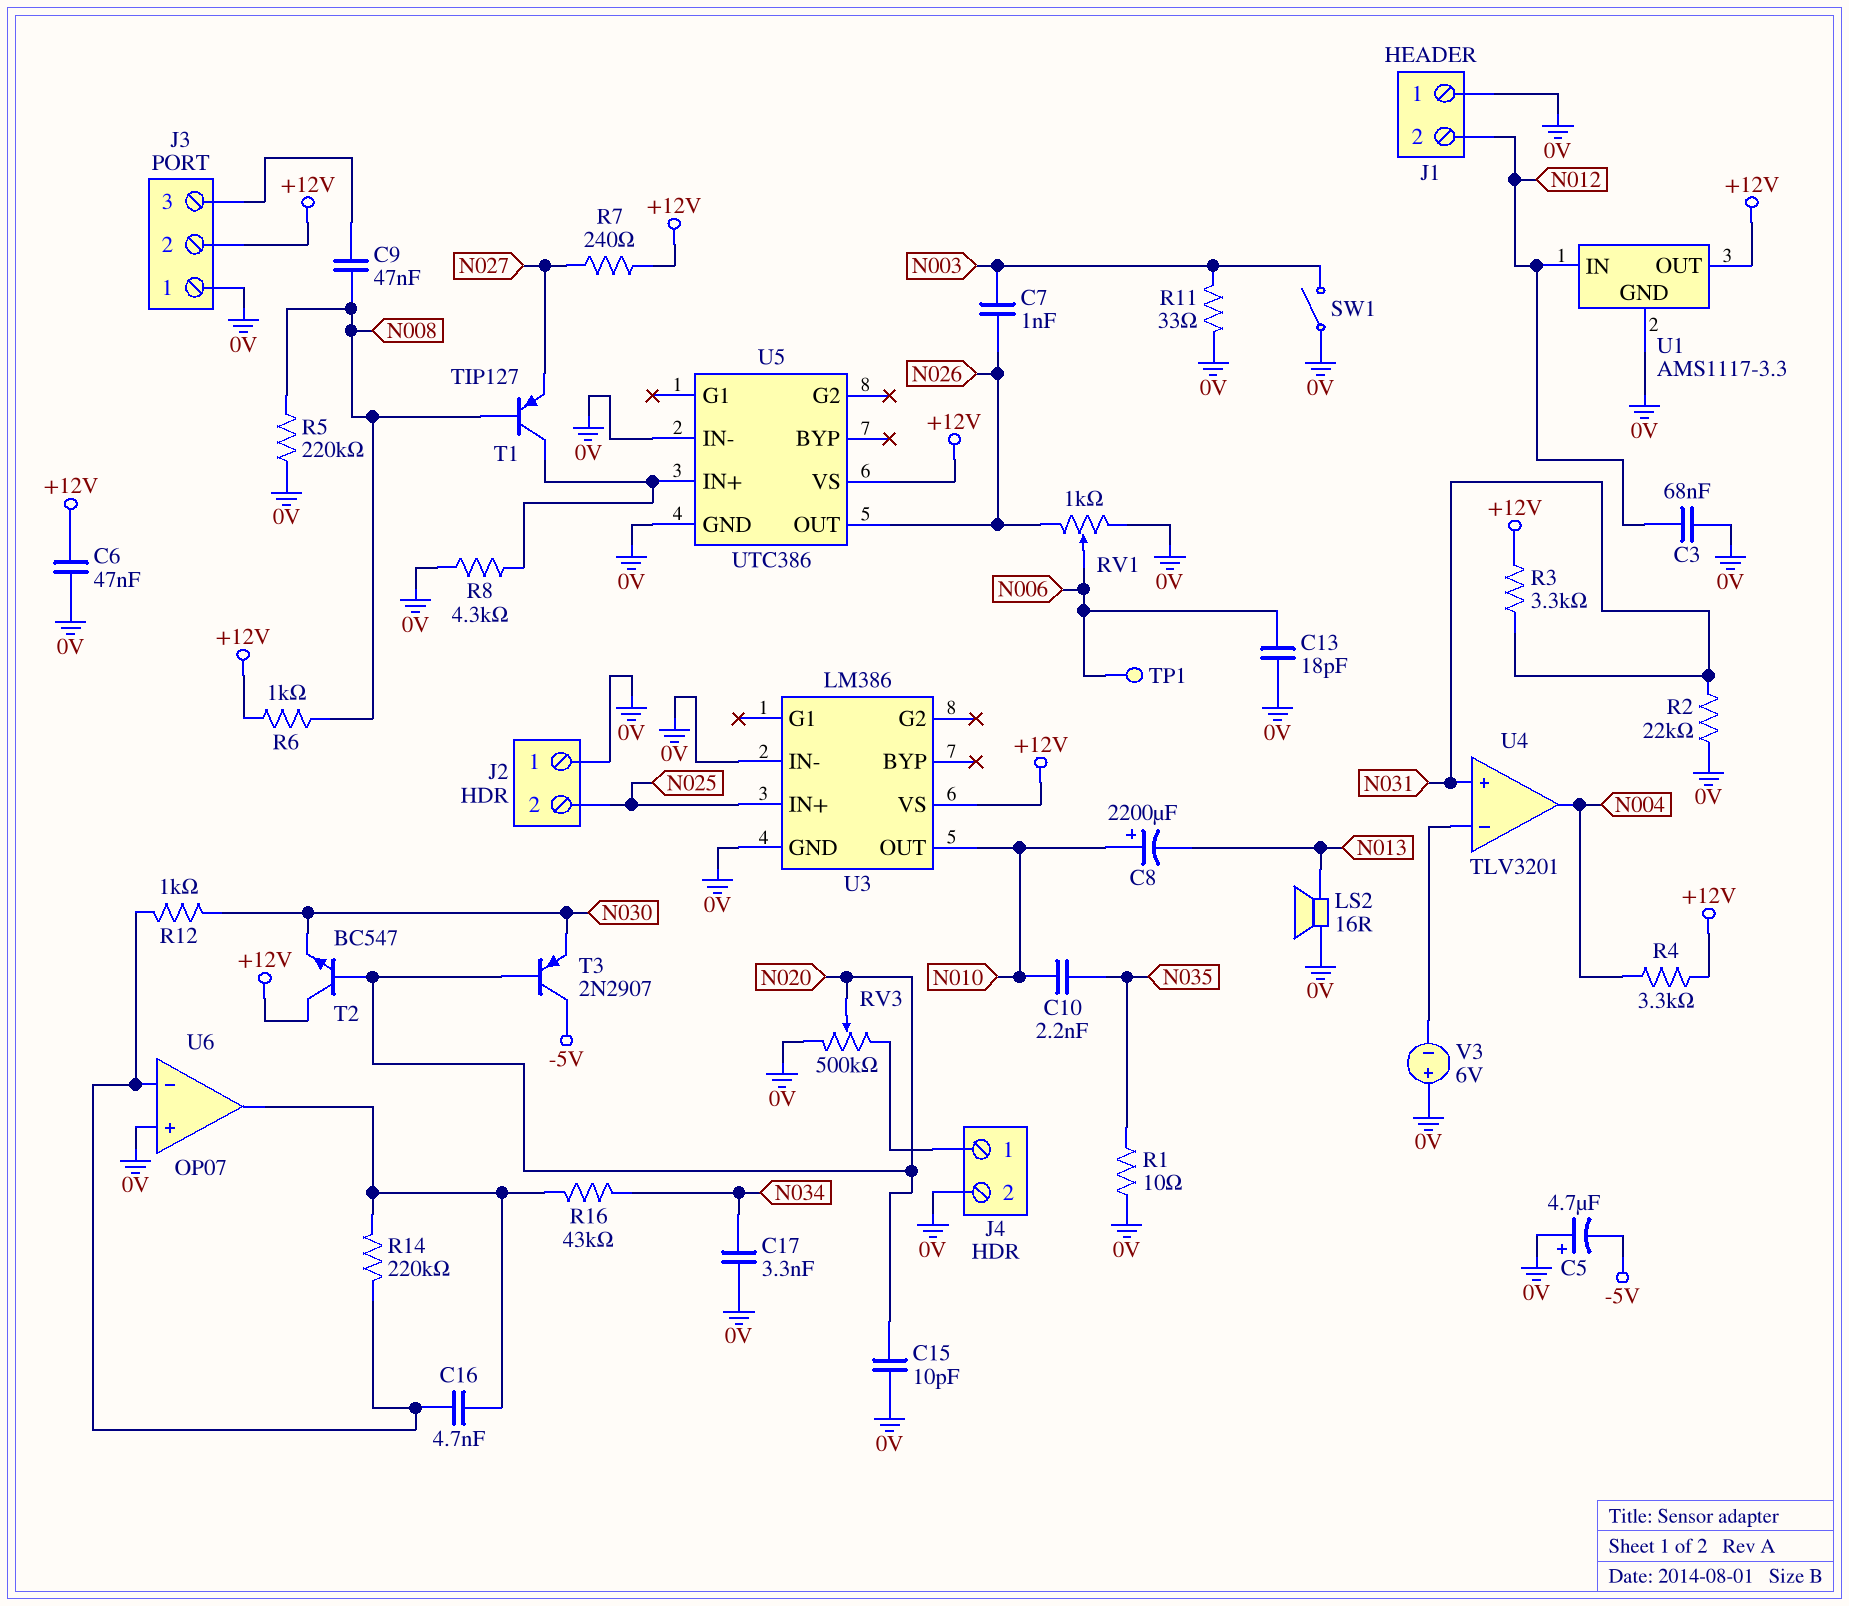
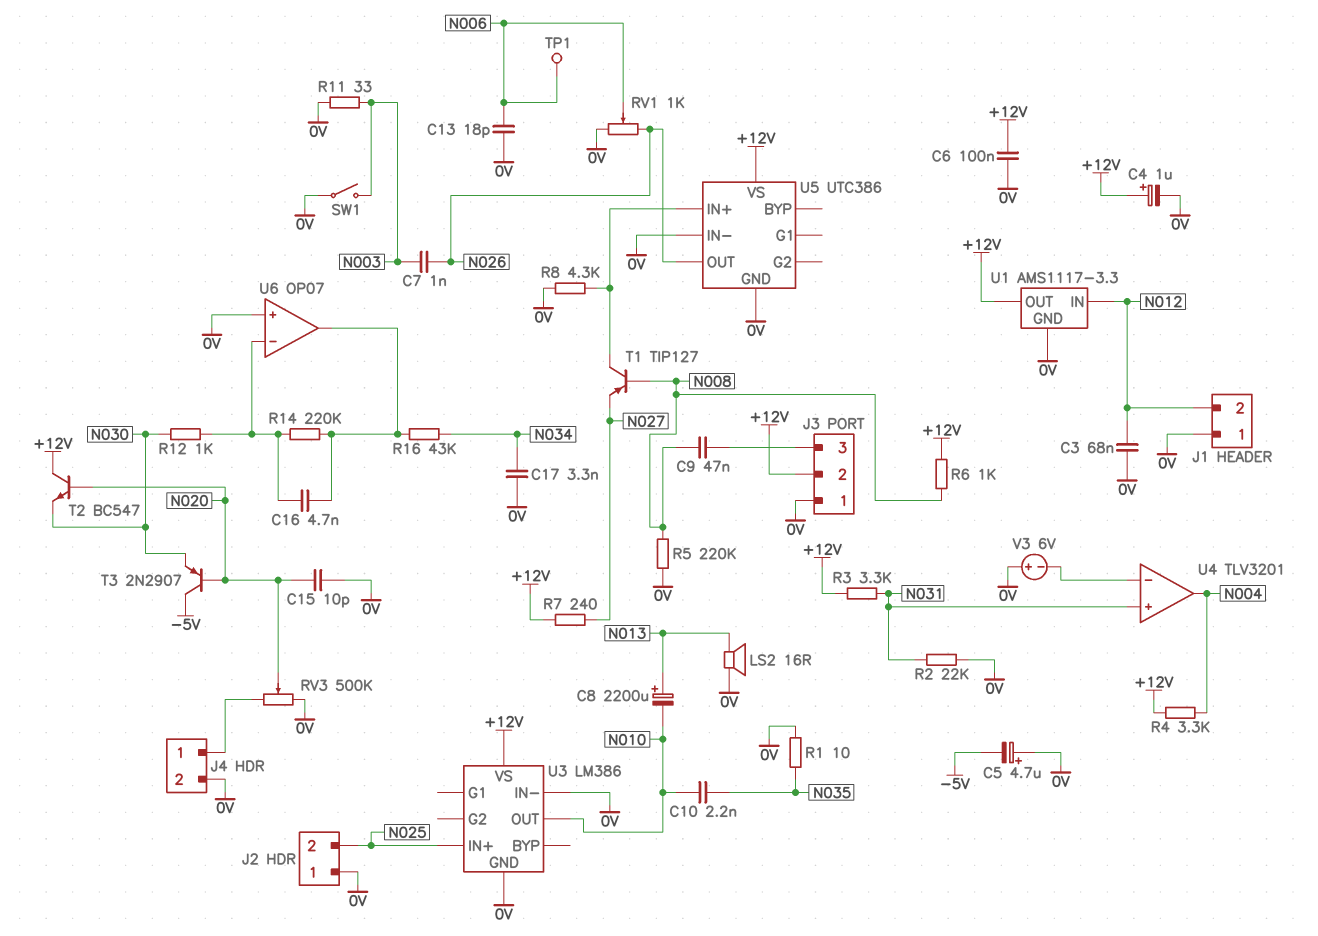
C4: none -> 1uF (plus +12V, minus 0V)
C6: 47nF (+12V, 0V) -> 100nF (+12V, 0V)
C8: 2200uF (plus N010, minus N013) -> 2200uF (plus N013, minus N010)

